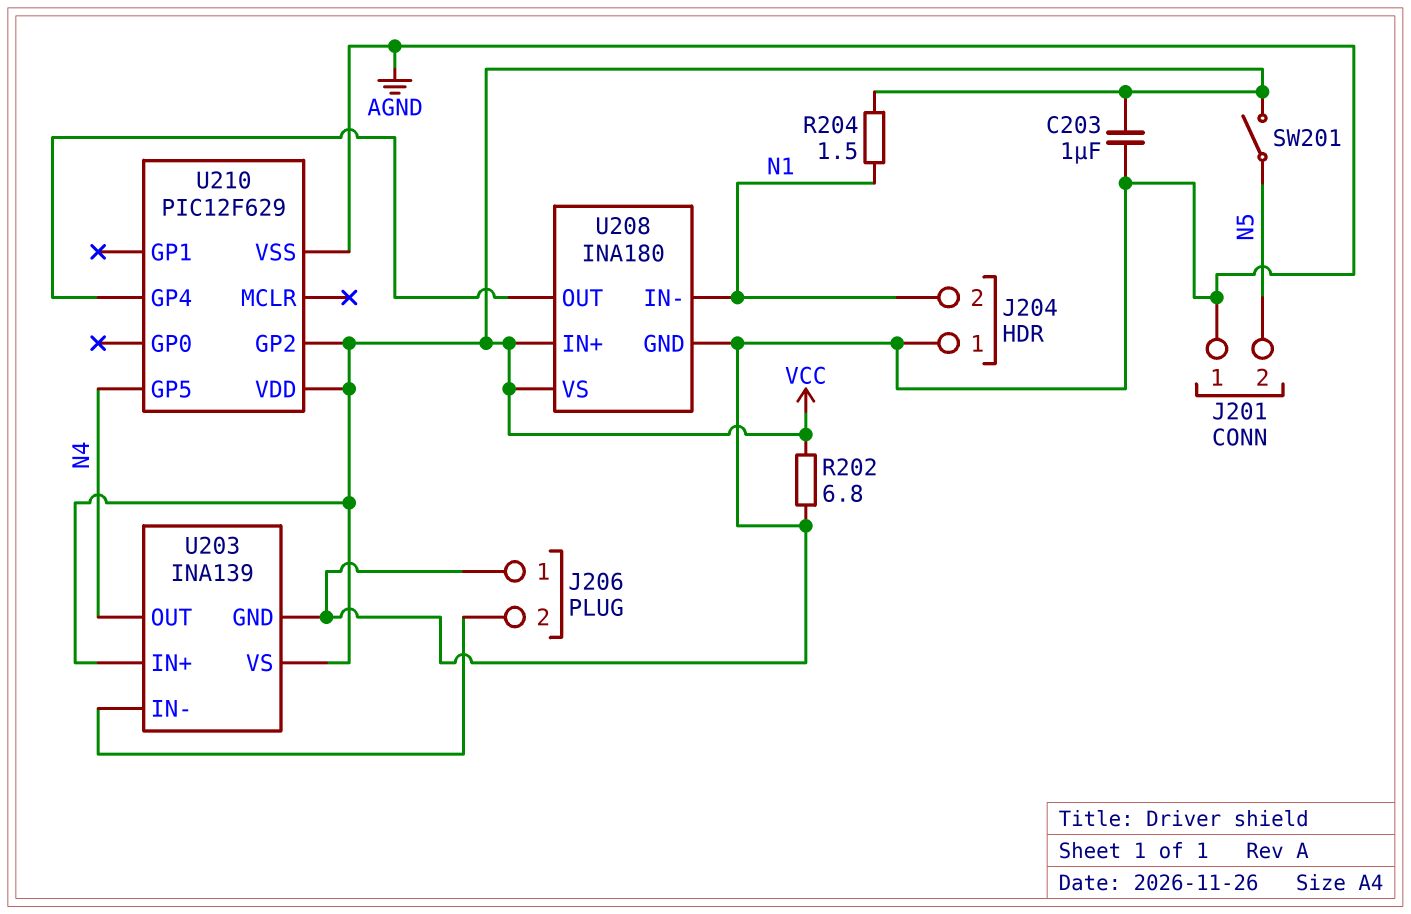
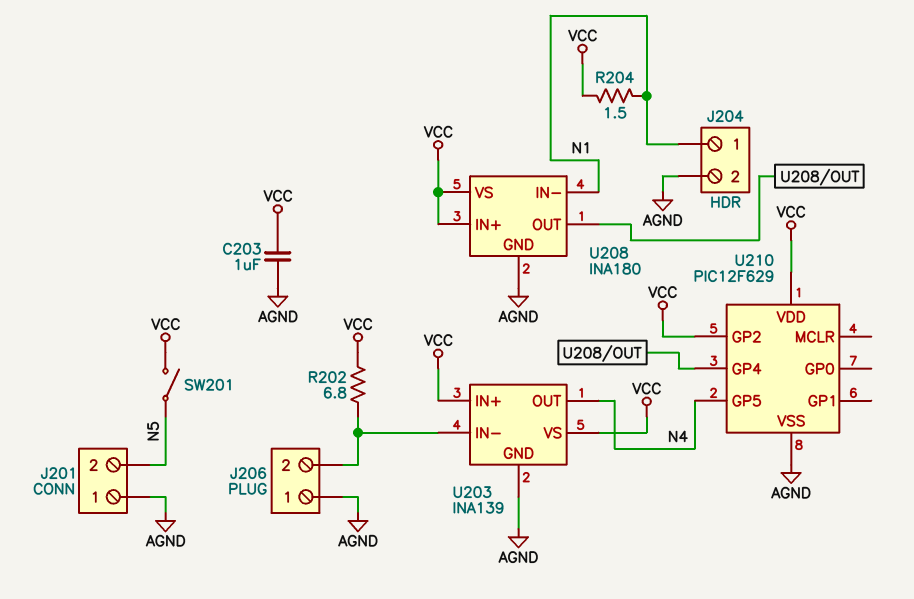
J204 pin 1: AGND -> N1
J204 pin 2: N1 -> AGND
R202: 6.8 (AGND, VCC) -> 6.8 (J206/2, VCC)

